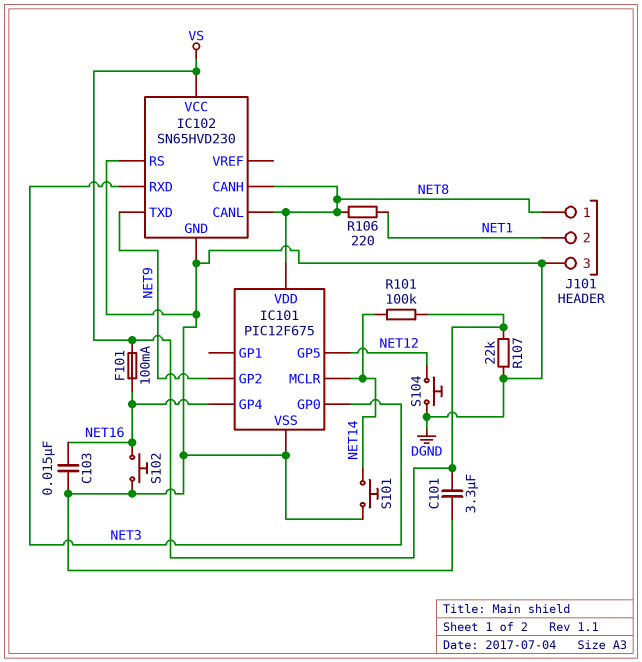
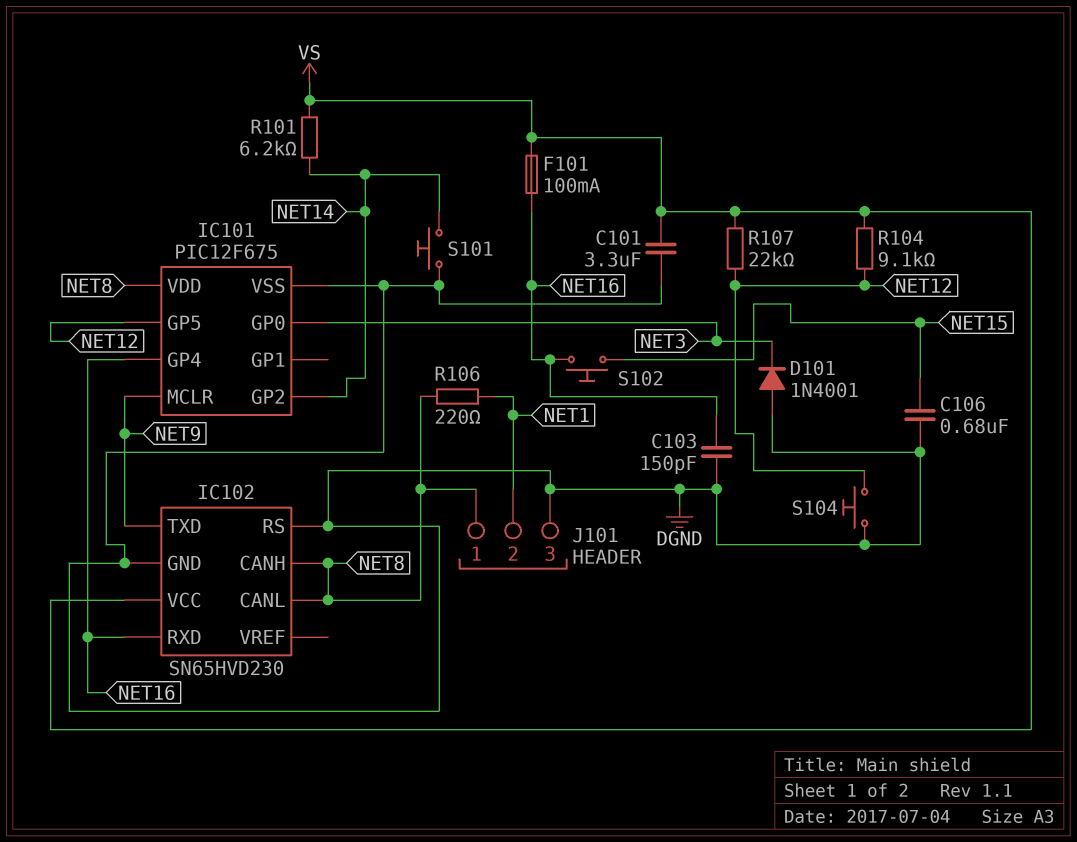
C103: 15nF (DGND, NET16) -> 150pF (DGND, NET16)
C106: none -> 680nF (DGND, NET15)
D101: none -> diode 1N4001 (A DGND, K NET3)
IC101 pin GP2: NET9 -> NET14
IC101 pin MCLR: NET14 -> NET9
IC102 pin RXD: NET3 -> NET16
R101: 100k (NET14, VS) -> 6.2k (NET14, VS)
R104: none -> 9.1k (NET12, VS)
R107: 22k (DGND, VS) -> 22k (NET12, VS)
S102: button (DGND, NET16) -> button (NET15, NET16)

